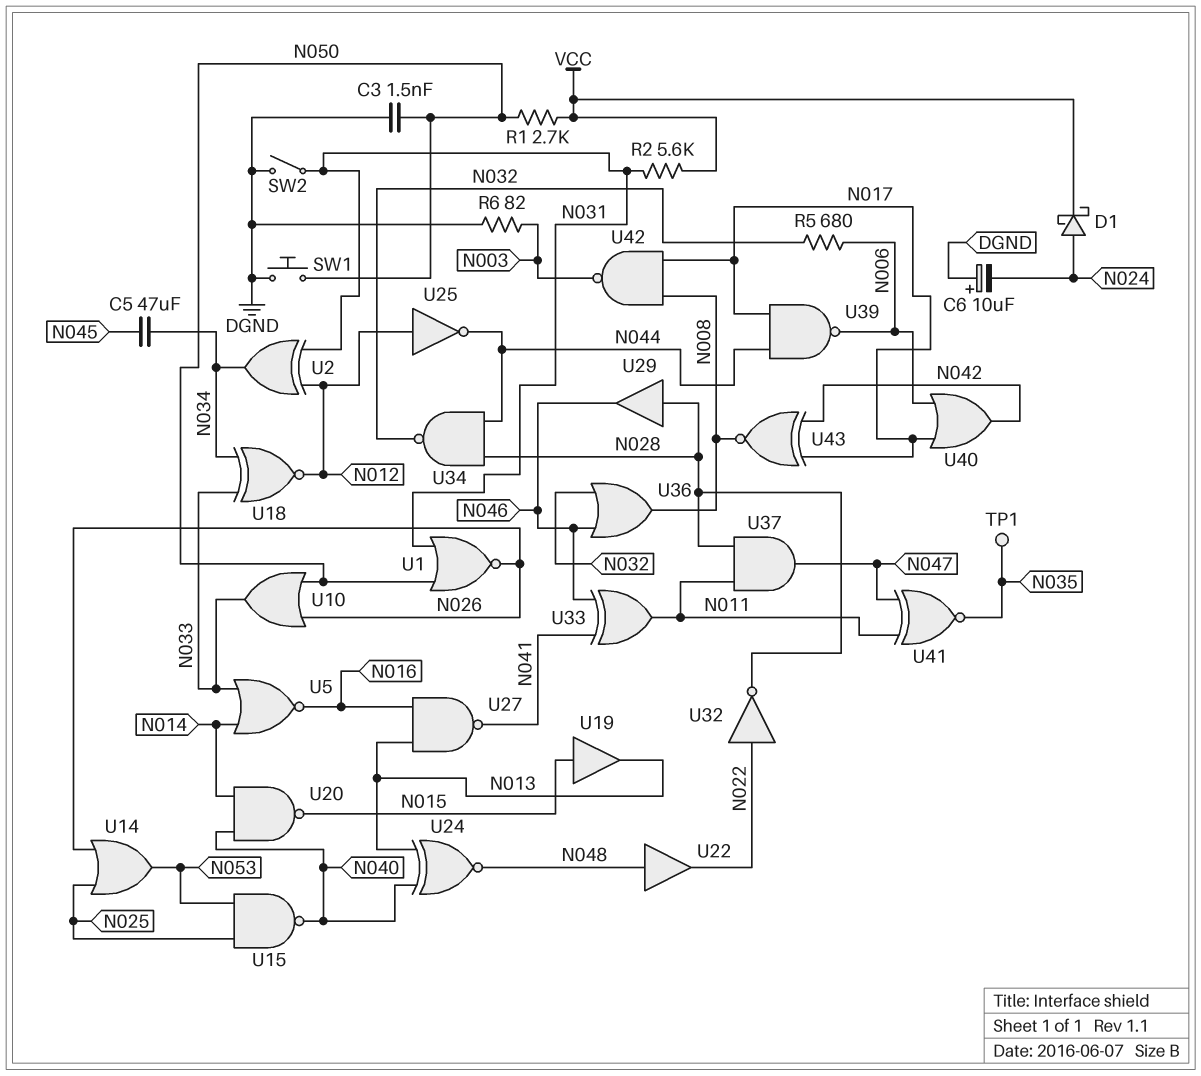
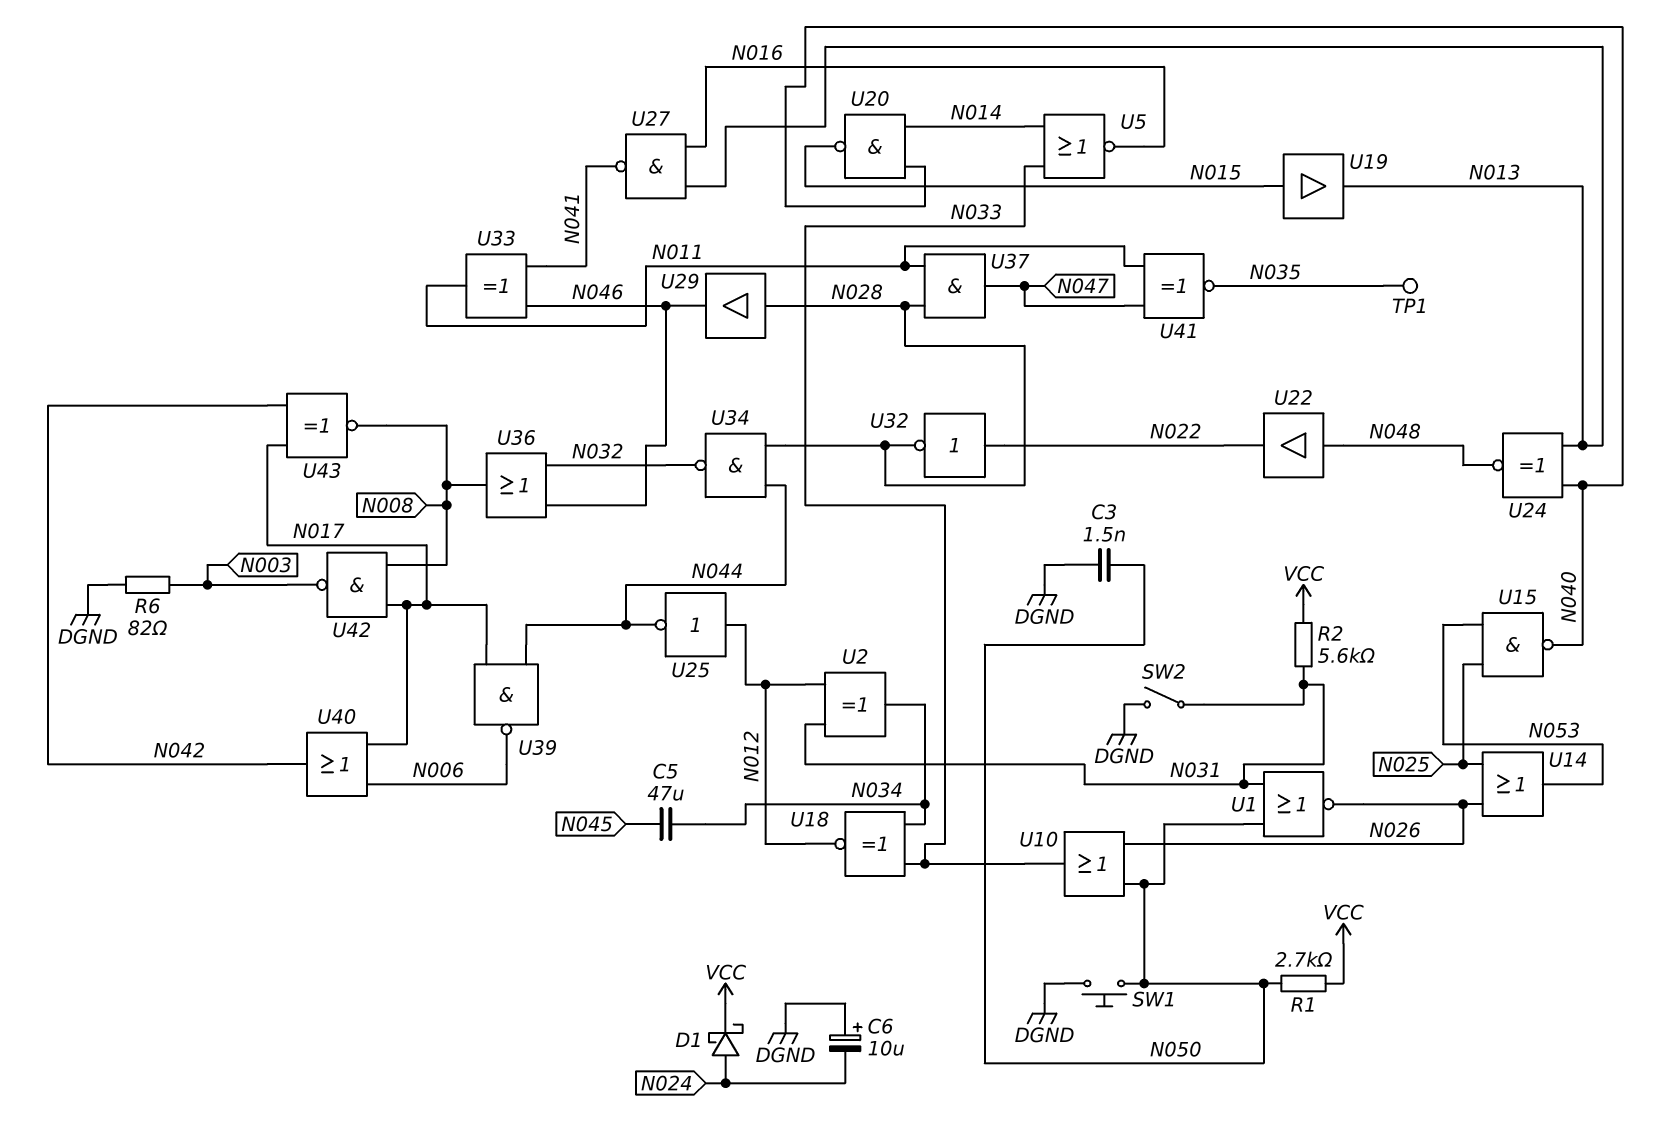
R5: 680 (N006, N032) -> none

